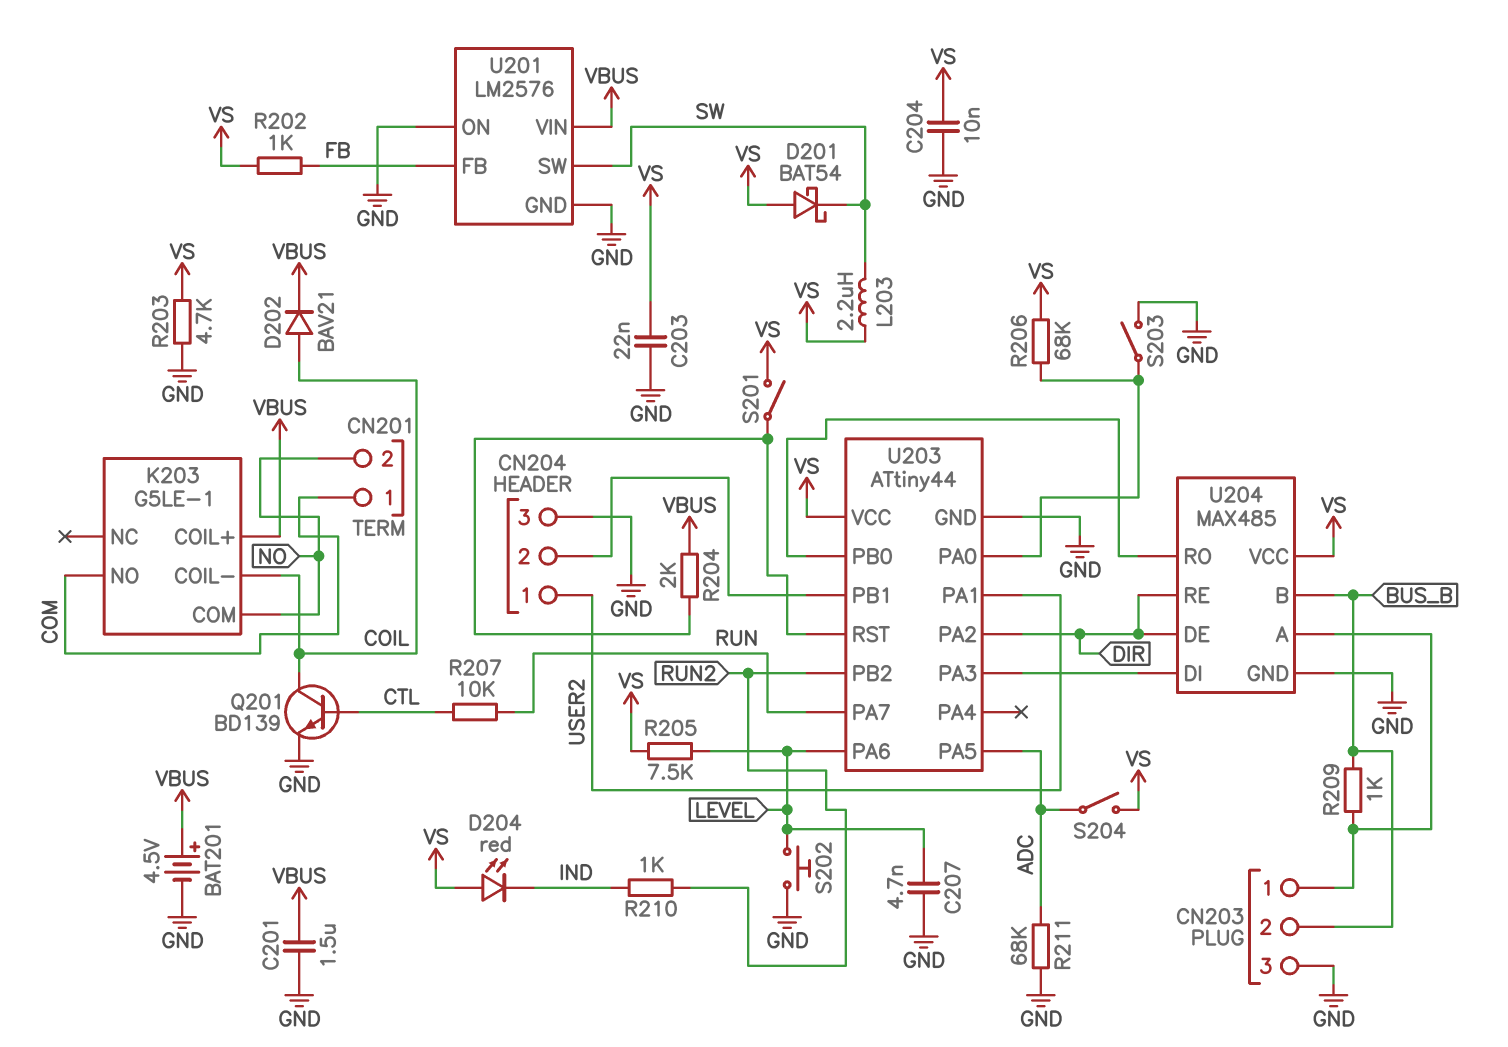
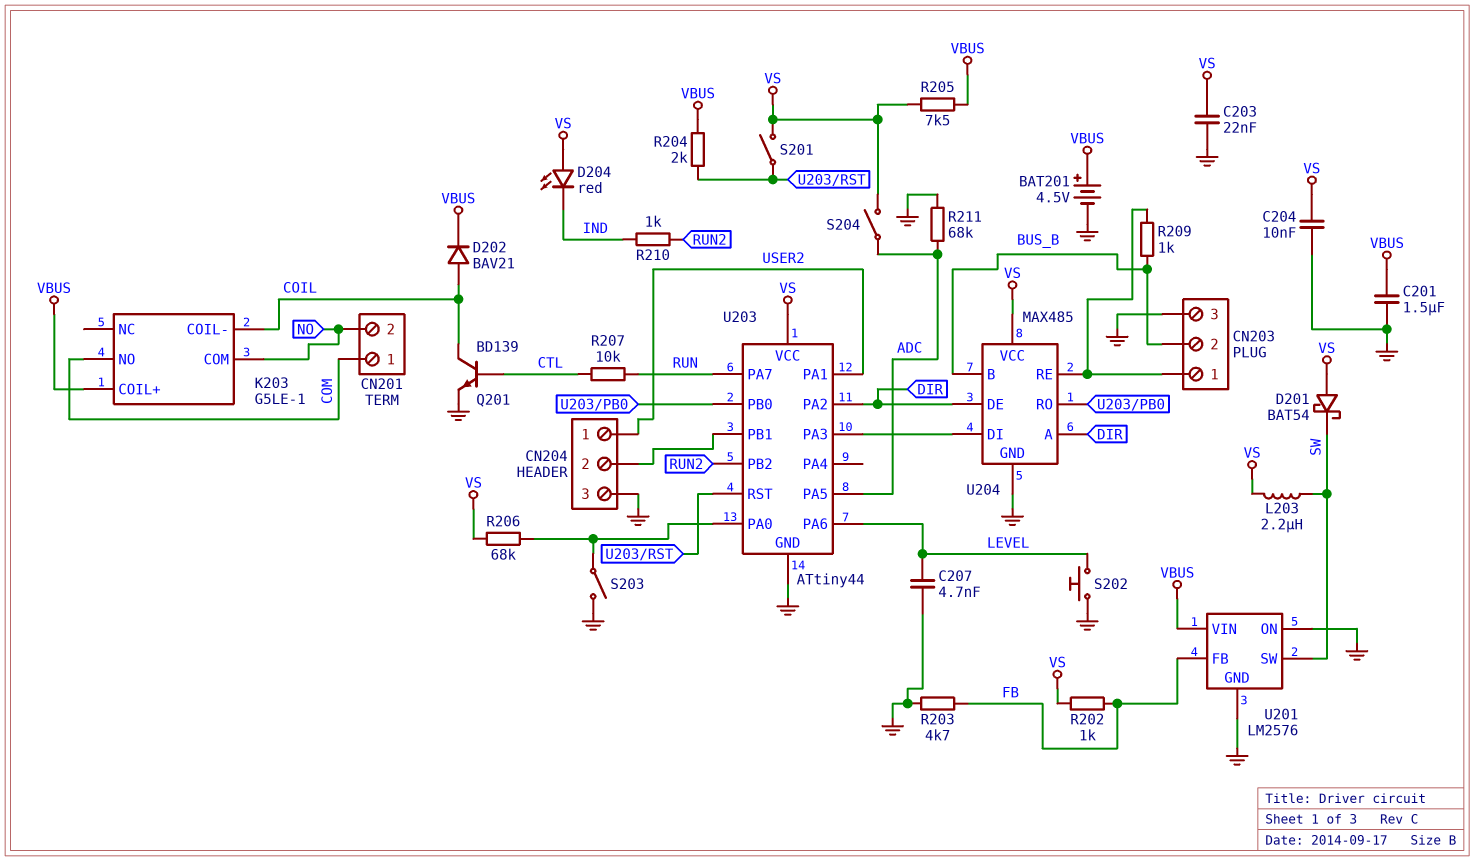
R203: 4.7k (GND, VS) -> 4.7k (FB, GND)
R205: 7.5k (LEVEL, VS) -> 7.5k (VBUS, VS)
U204 pin A: CN203/1 -> DIR
U204 pin RE: DIR -> CN203/1

